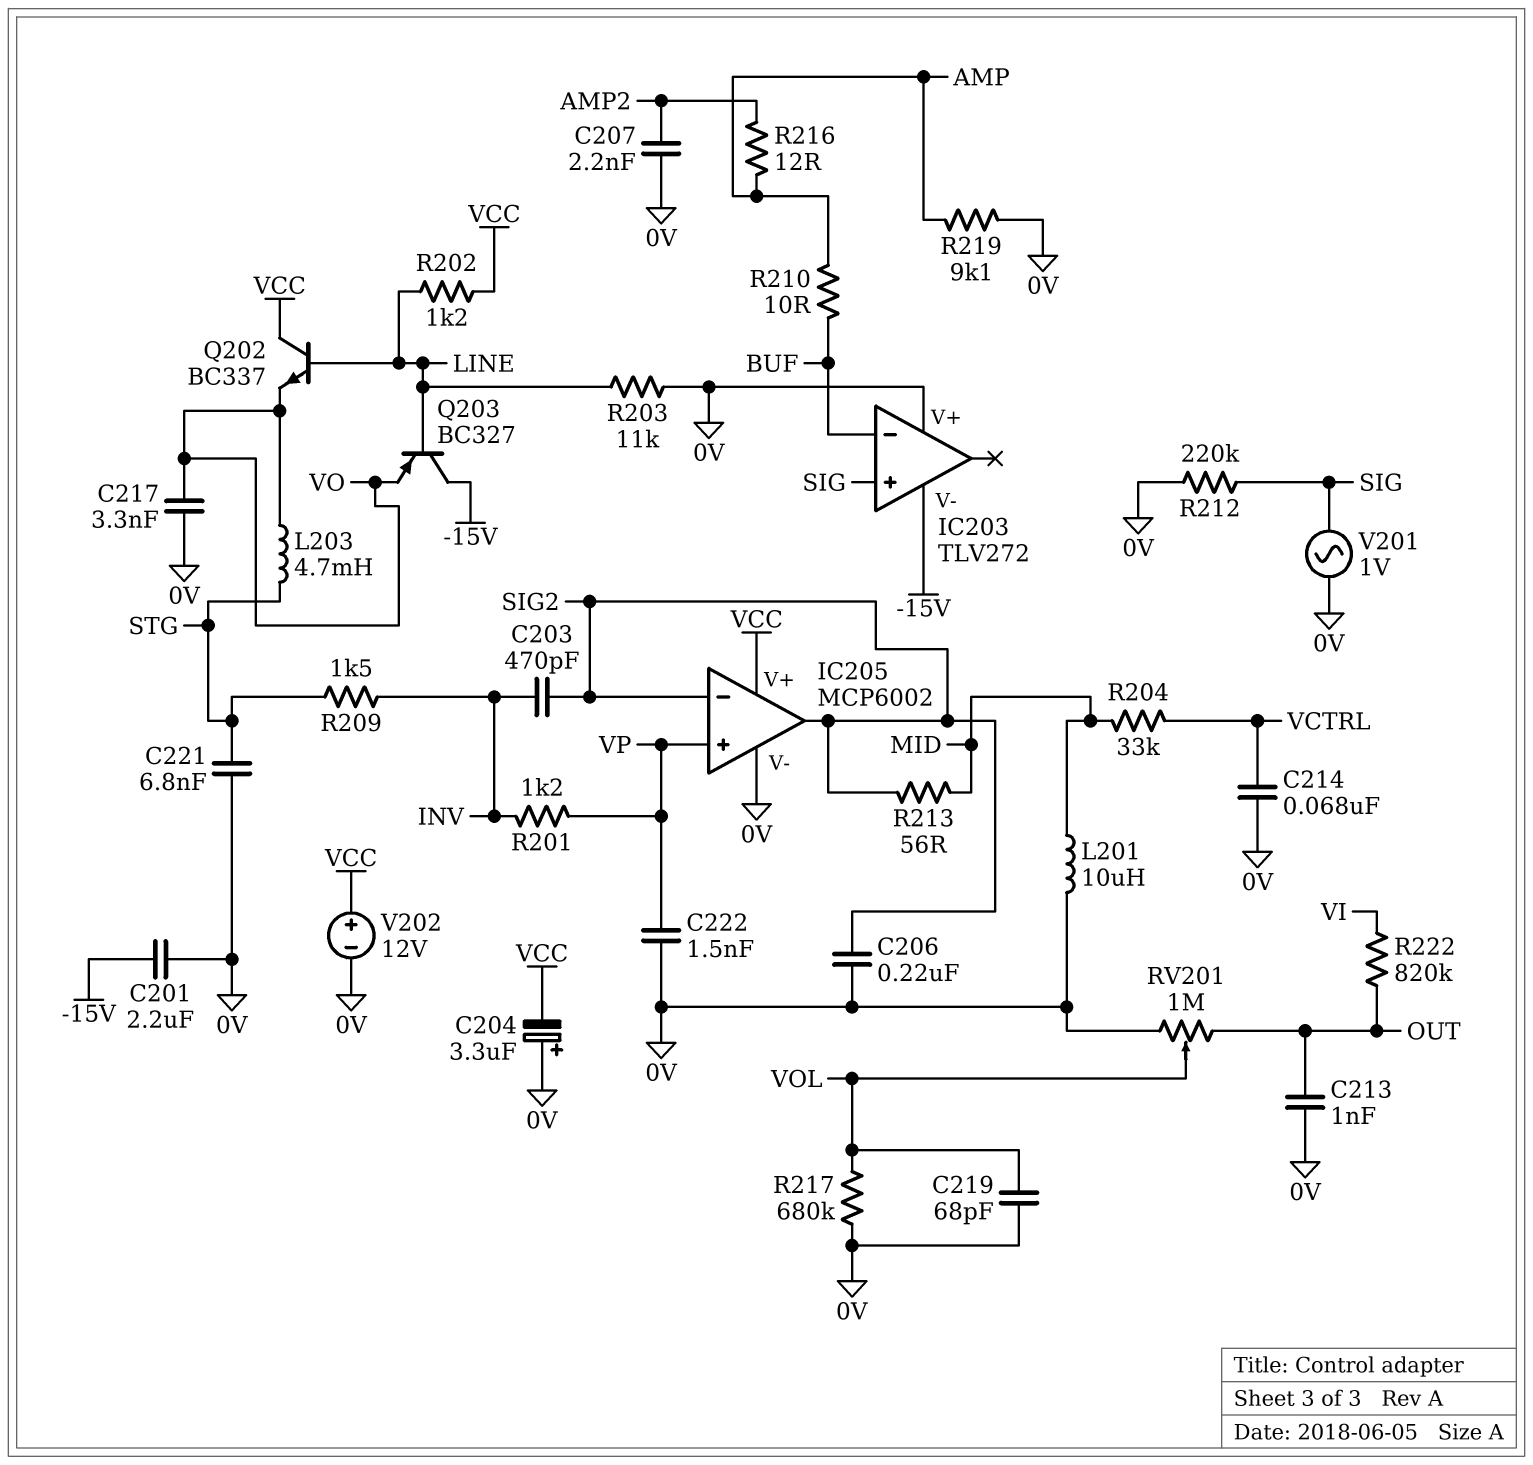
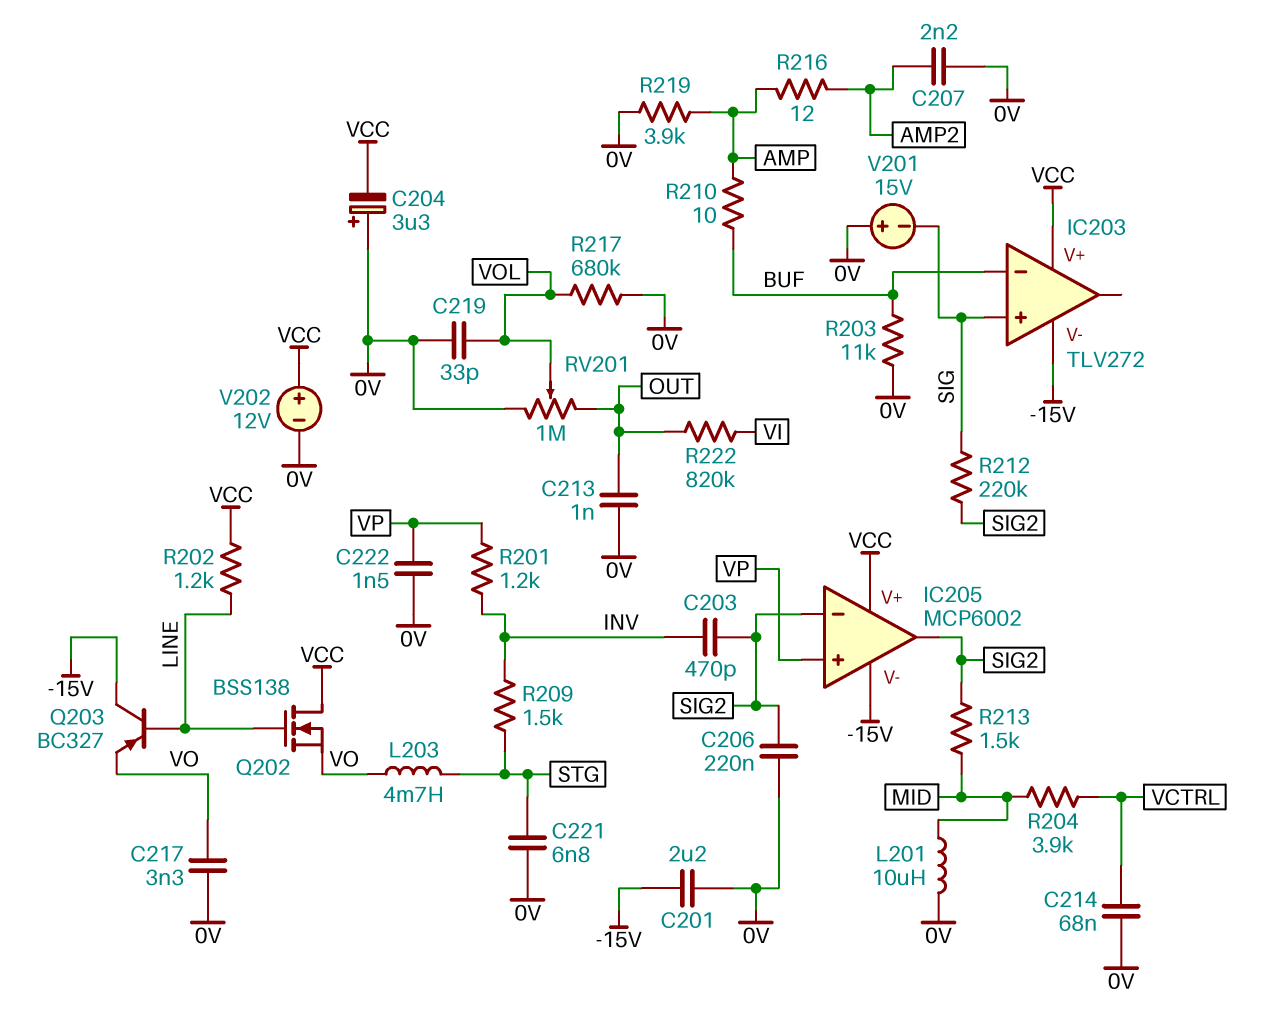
C219: 68pF (0V, VOL) -> 33pF (0V, VOL)
IC203 pin V+: 0V -> VCC
IC205 pin V-: 0V -> -15V
Q202: NPN BC337 (B LINE, C VCC, E VO) -> NMOS BSS138 (G LINE, D VCC, S VO)
R203: 11k (0V, LINE) -> 11k (0V, BUF)
R204: 33k (MID, VCTRL) -> 3.9k (MID, VCTRL)
R212: 220k (0V, SIG) -> 220k (SIG, SIG2)
R213: 56 (MID, SIG2) -> 1.5k (MID, SIG2)
R219: 9.1k (0V, AMP) -> 3.9k (0V, AMP)
V201: AC 1V (0V, SIG) -> 15V (plus 0V, minus SIG)

